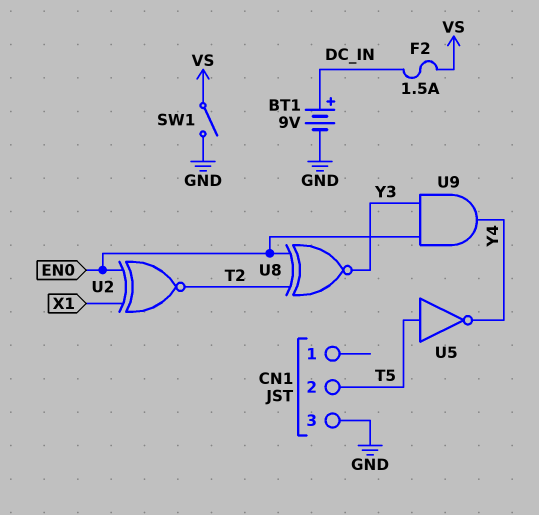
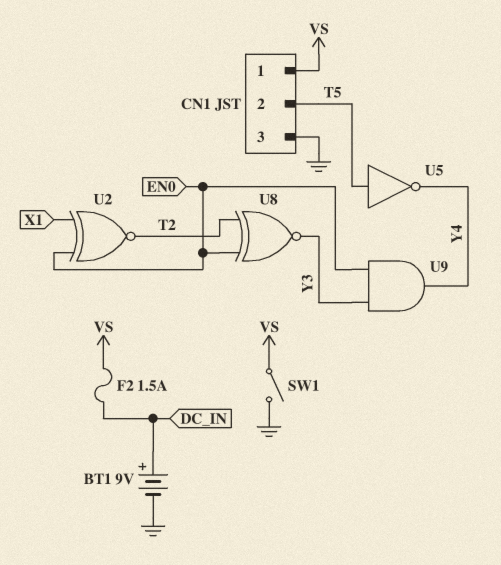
CN1 pin 1: none -> VS

